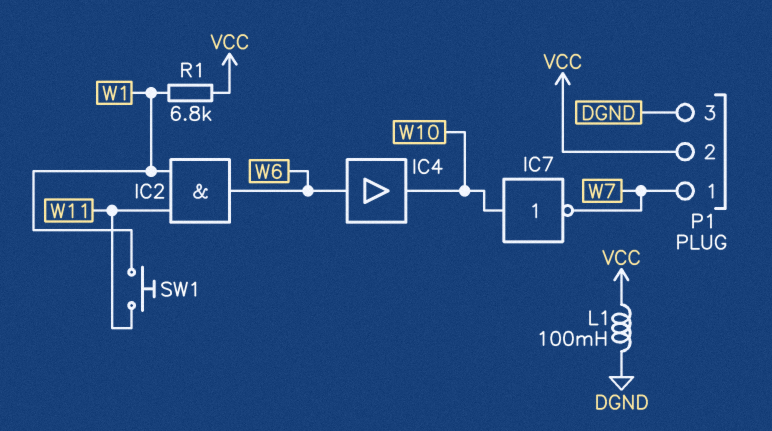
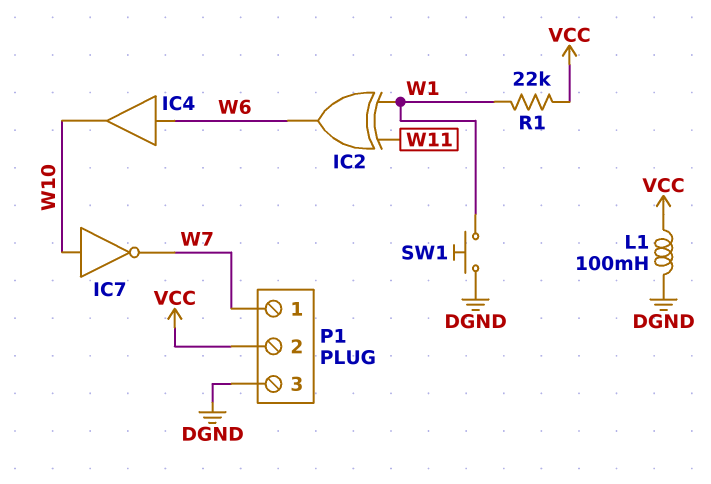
IC2: AND (in W1, in W11, out W6) -> XOR (in W1, in W11, out W6)
R1: 6.8k (VCC, W1) -> 22k (VCC, W1)
SW1: button (W1, W11) -> button (DGND, W1)

